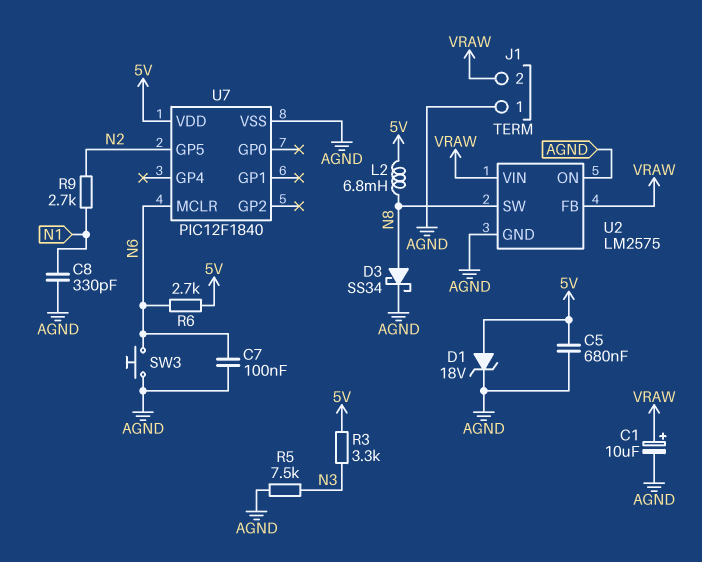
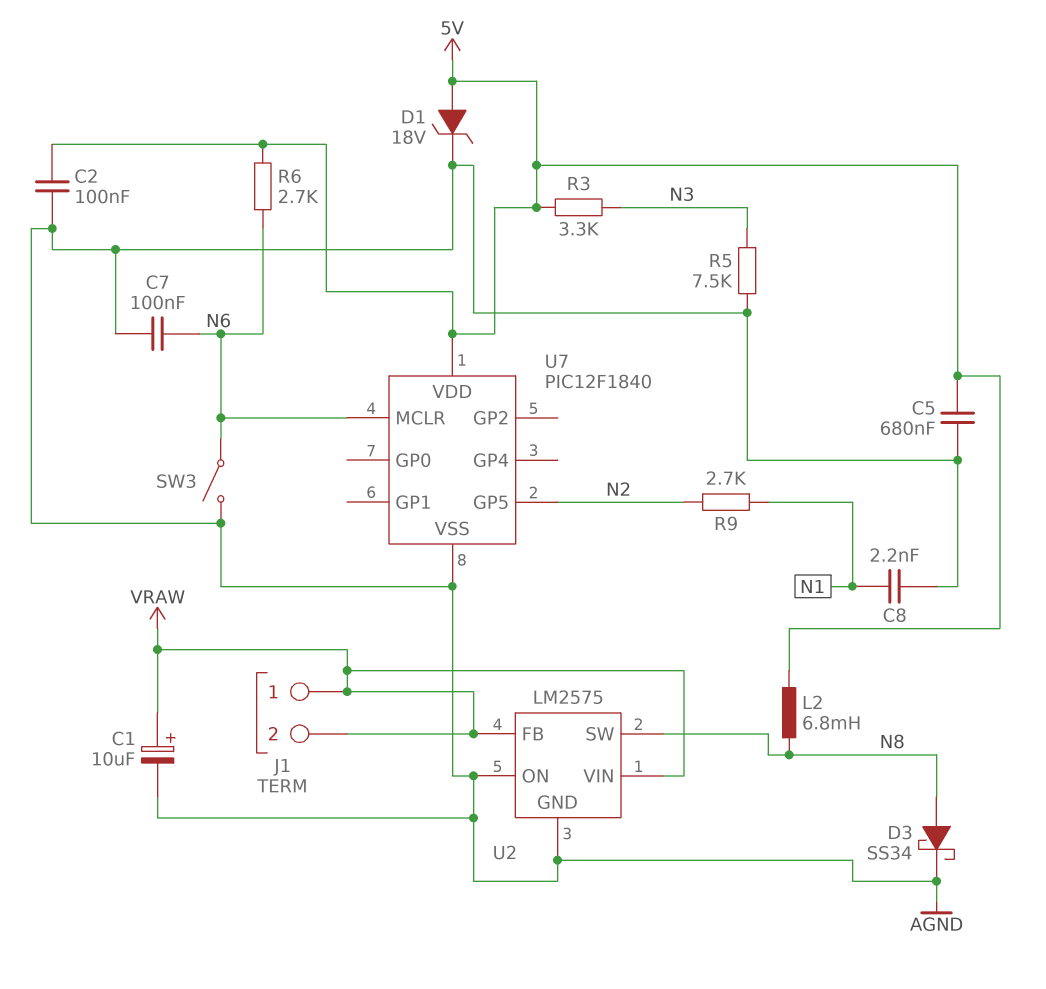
C2: none -> 100nF (5V, AGND)
C8: 330pF (AGND, N1) -> 2.2nF (AGND, N1)
J1 pin 1: AGND -> VRAW
SW3: button (AGND, N6) -> switch (AGND, N6)

